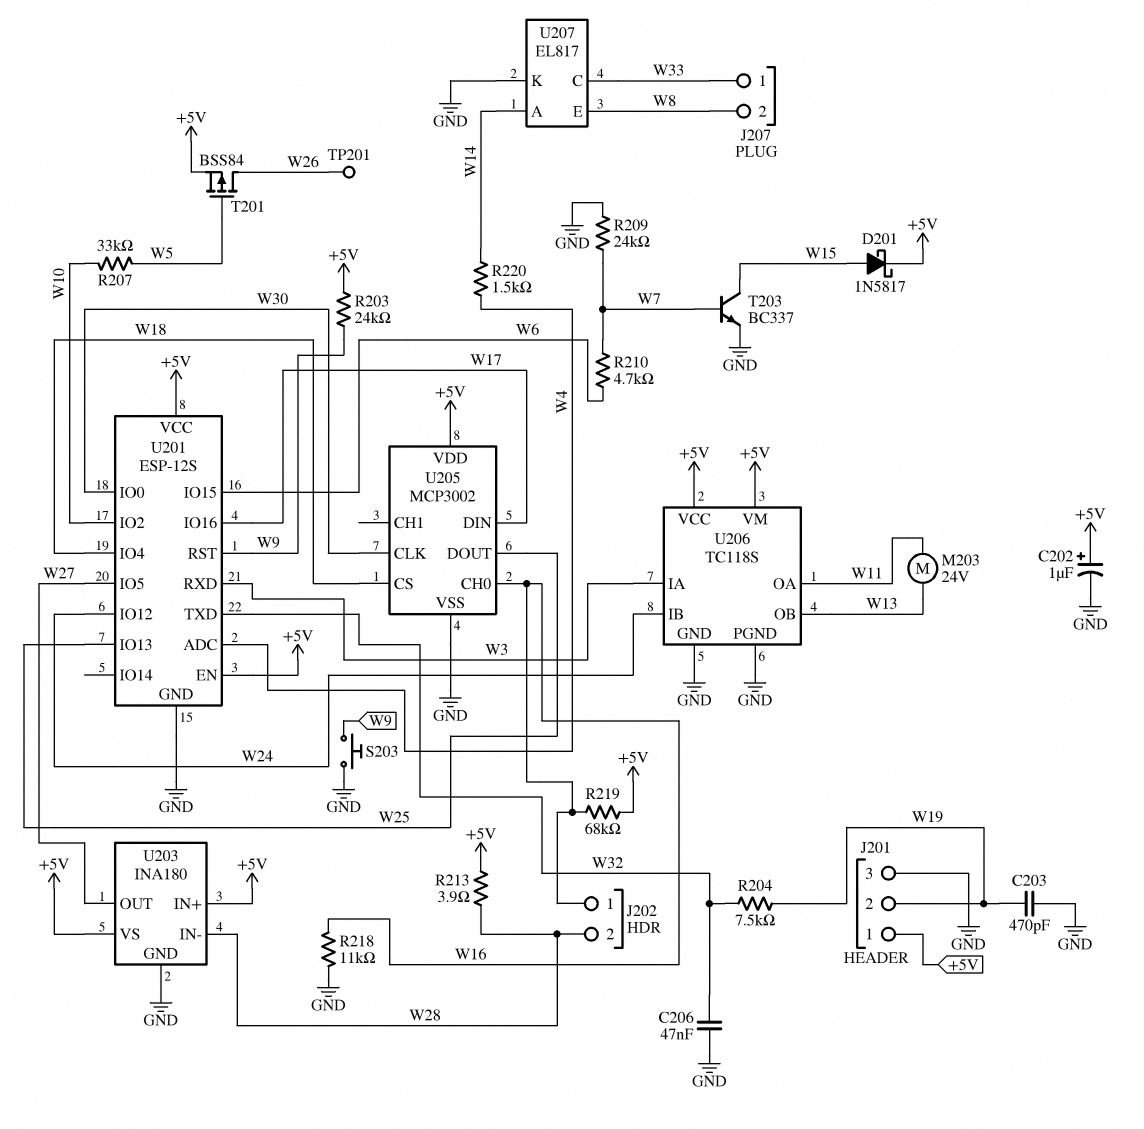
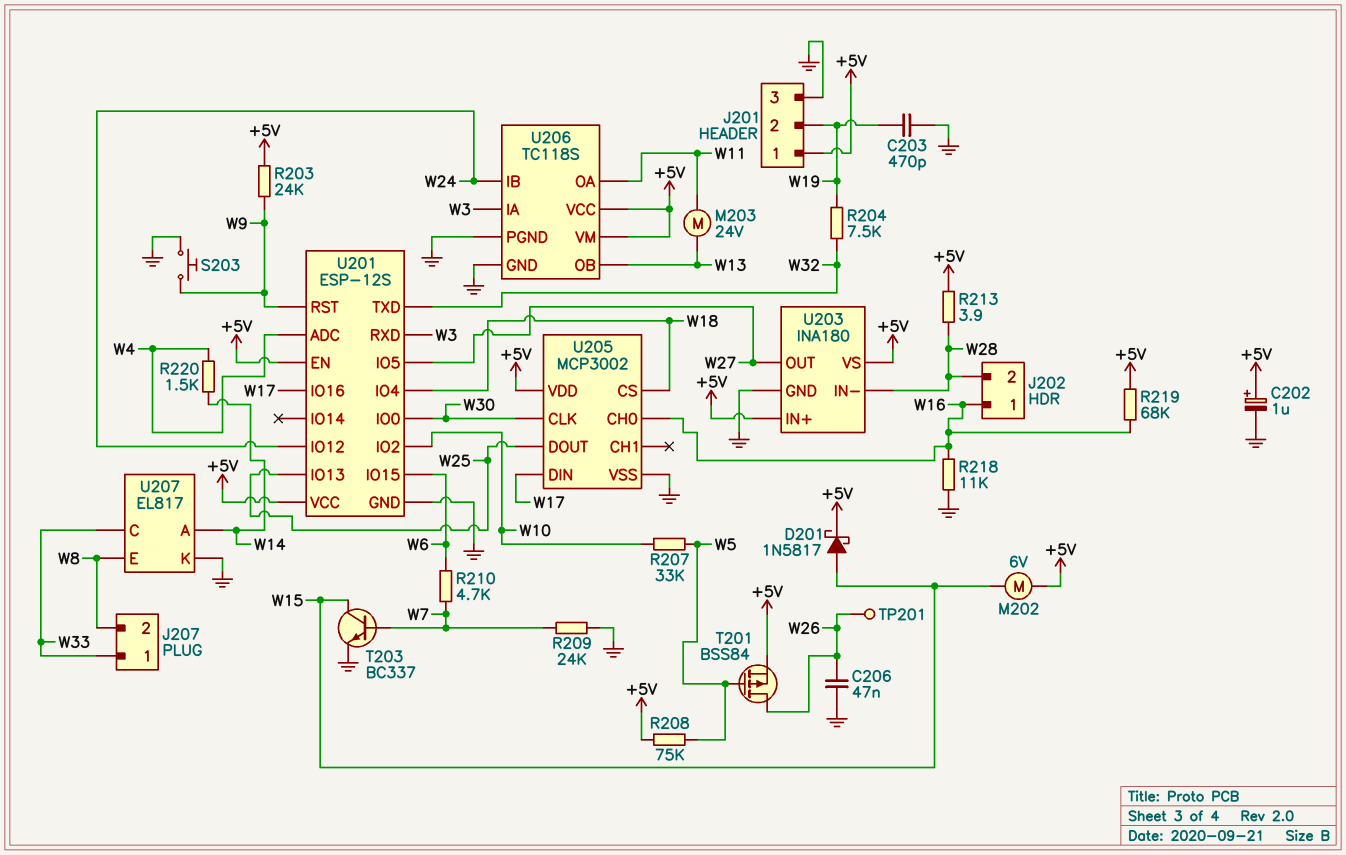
C206: 47nF (GND, W32) -> 47nF (GND, W26)
M202: none -> motor 6V (+5V, W15)
R208: none -> 75k (+5V, W5)

